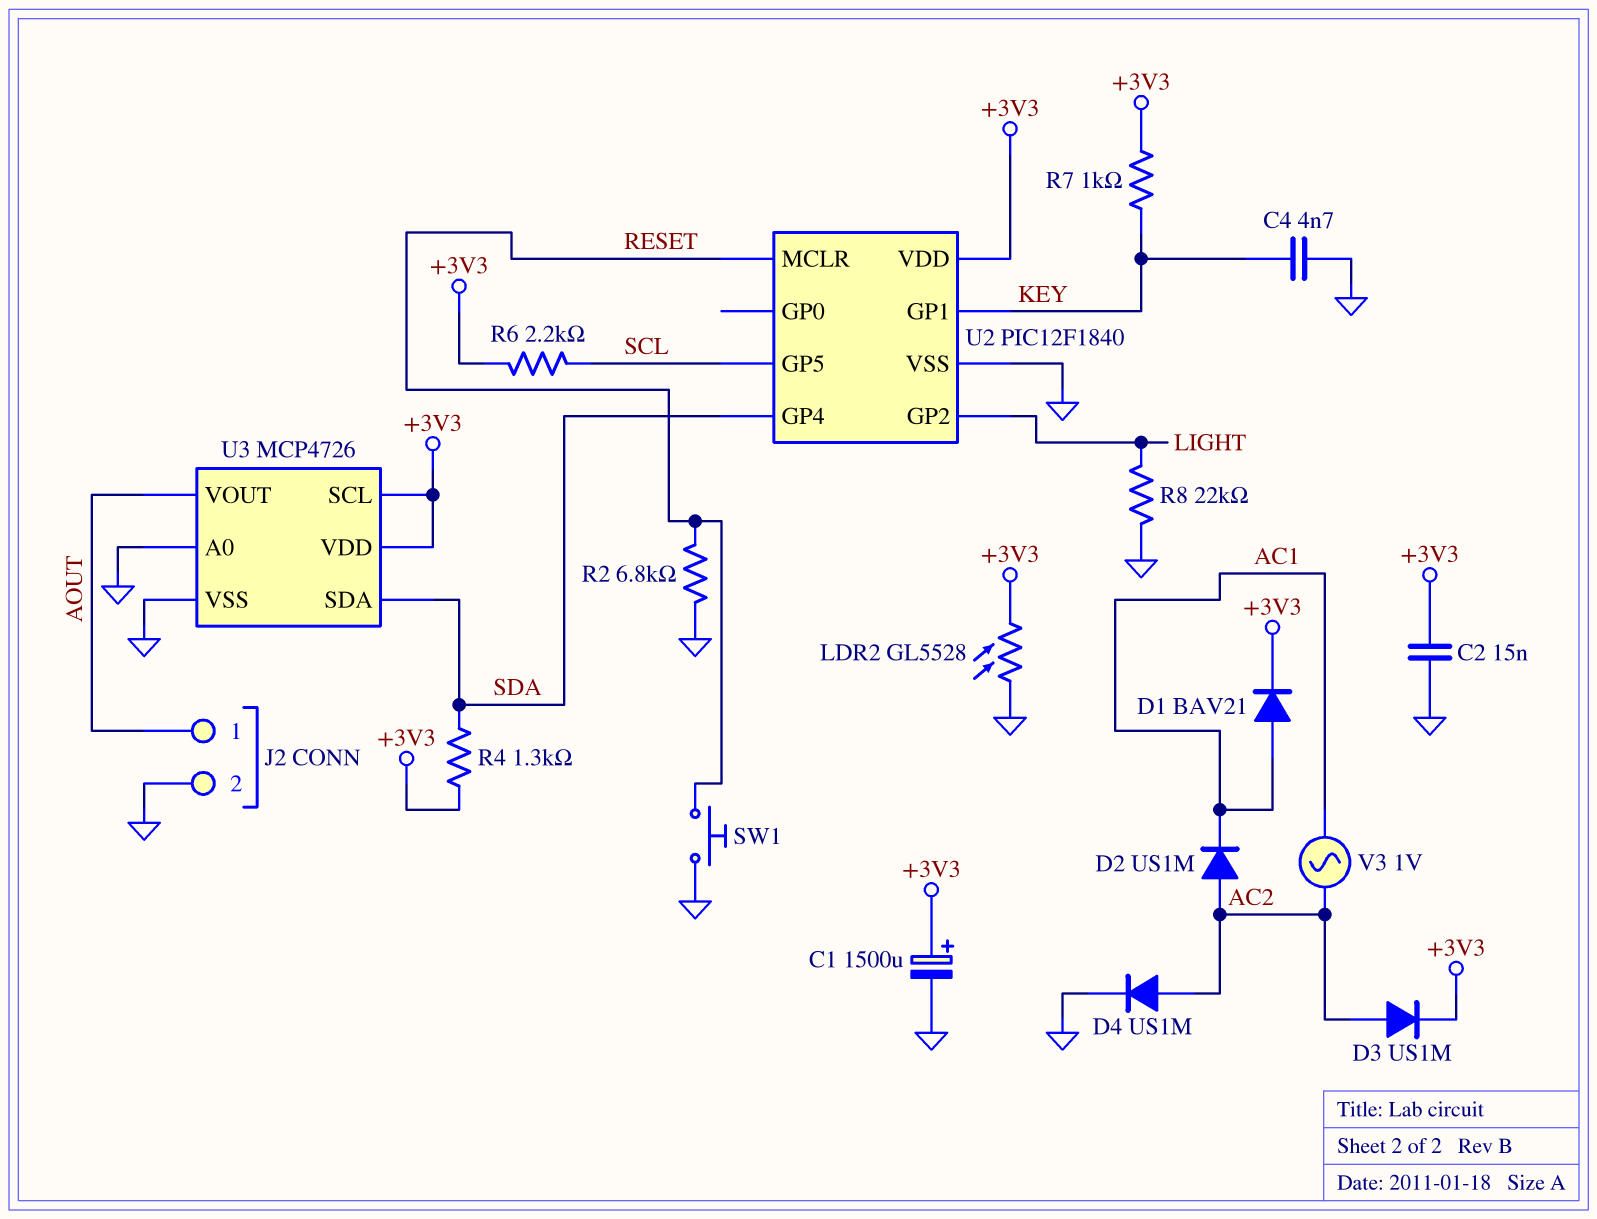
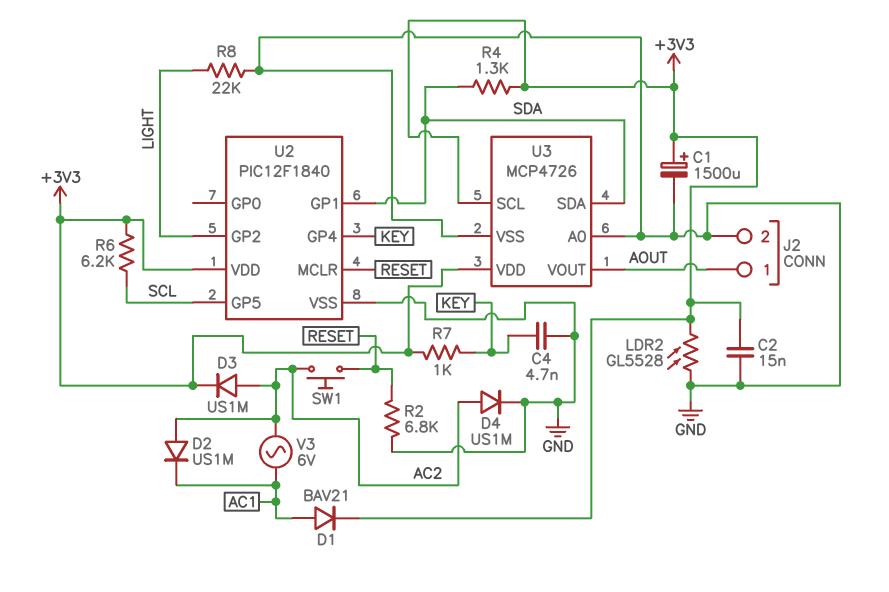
R6: 2.2k (+3V3, SCL) -> 6.2k (+3V3, SCL)
SW1: button (GND, RESET) -> button (AC2, RESET)
U2 pin GP1: KEY -> SDA
U2 pin GP4: SDA -> KEY
V3: AC 1V (AC1, AC2) -> AC 6V (AC1, AC2)

